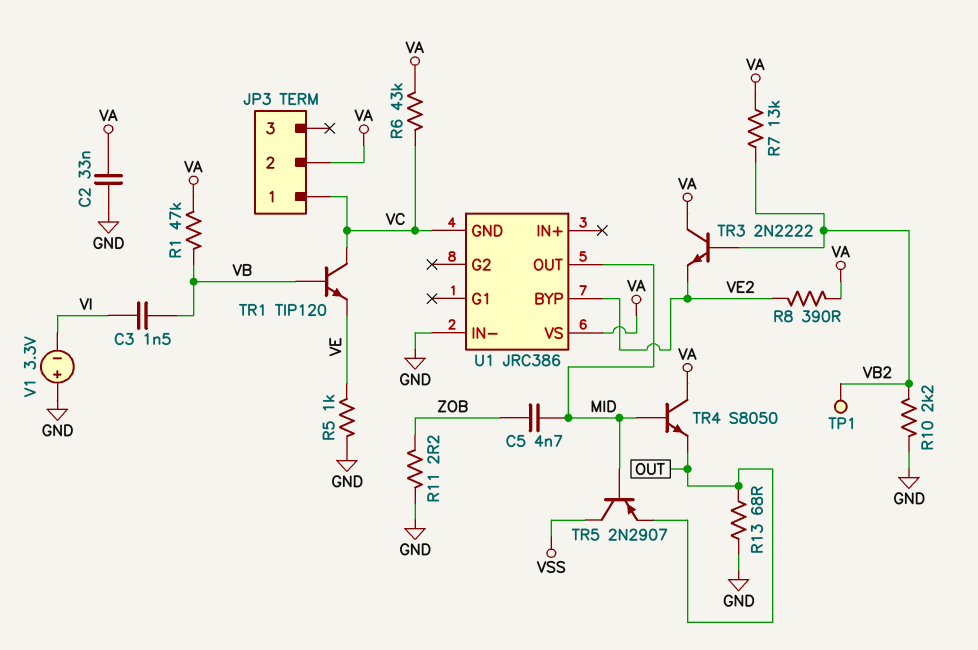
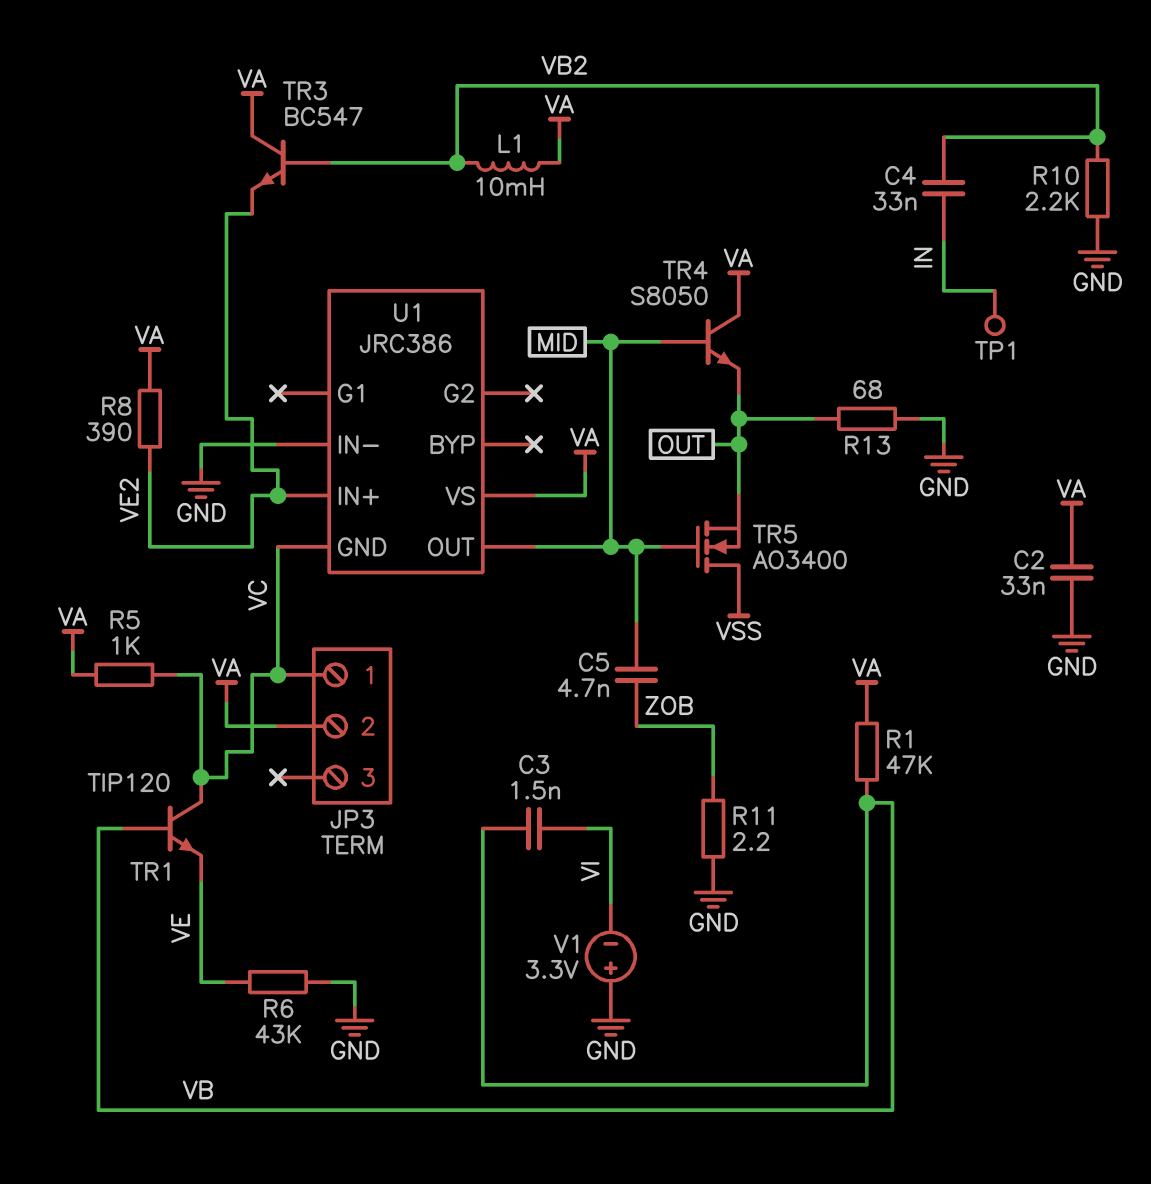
C4: none -> 33nF (IN, VB2)
L1: none -> 10mH (VA, VB2)
R5: 1k (GND, VE) -> 1k (VA, VC)
R6: 43k (VA, VC) -> 43k (GND, VE)
R7: 13k (VA, VB2) -> none
TP1: test point (VB2) -> test point (IN)
TR3: NPN 2N2222 (B VB2, C VA, E VE2) -> NPN BC547 (B VB2, C VA, E VE2)
TR5: PNP 2N2907 (B MID, C VSS, E OUT) -> NMOS AO3400 (G MID, D VSS, S OUT)
U1 pin BYP: VE2 -> none
U1 pin IN+: none -> VE2

